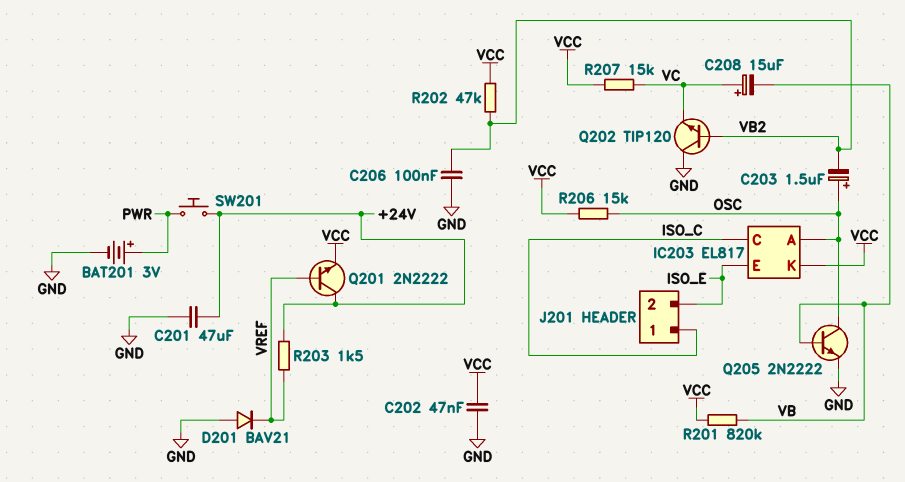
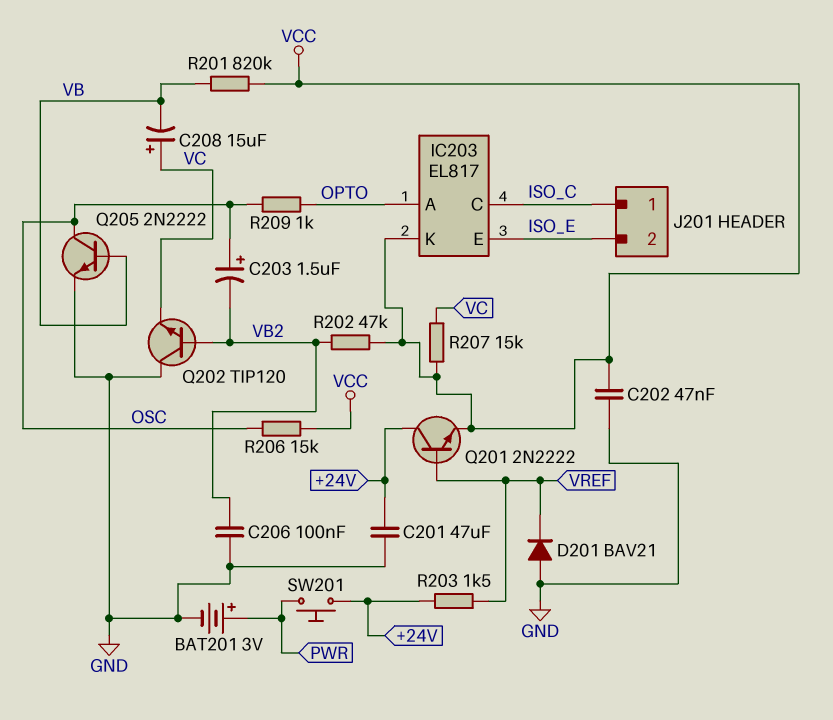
IC203 pin A: OSC -> OPTO
R209: none -> 1k (OPTO, OSC)

